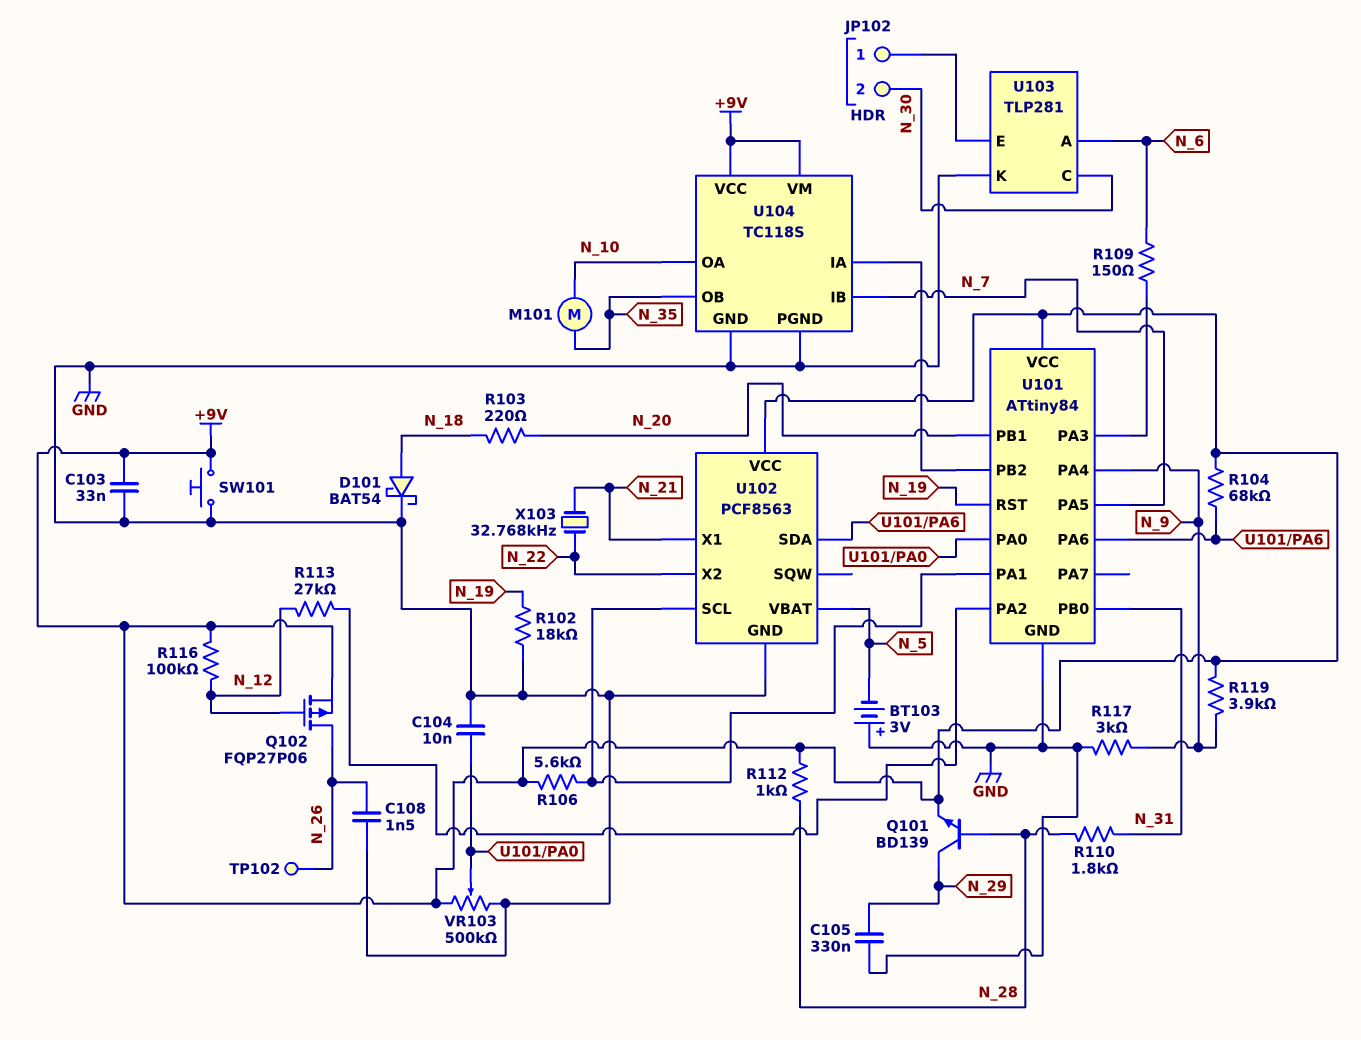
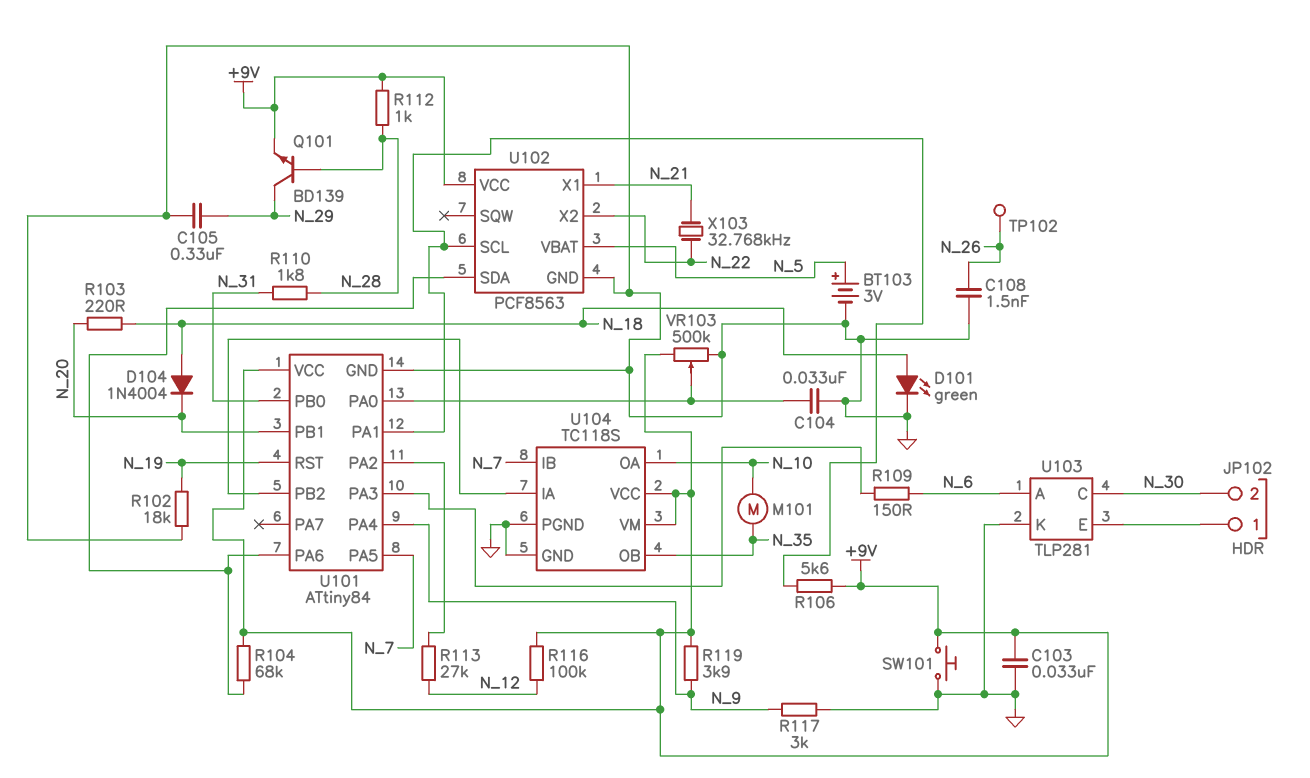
BT103: 3V (plus GND, minus N_5) -> 3V (plus N_5, minus GND)
C104: 10nF (GND, U101/PA0) -> 33nF (GND, U101/PA0)
D101: schottky BAT54 (A N_18, K GND) -> LED green (A N_18, K GND)
D104: none -> diode 1N4004 (A N_18, K N_20)
Q102: PMOS FQP27P06 (G N_12, D N_26, S +9V) -> none

